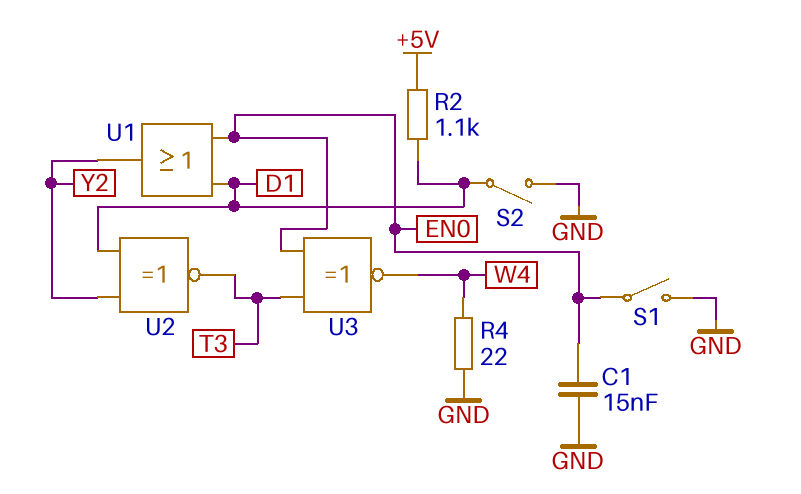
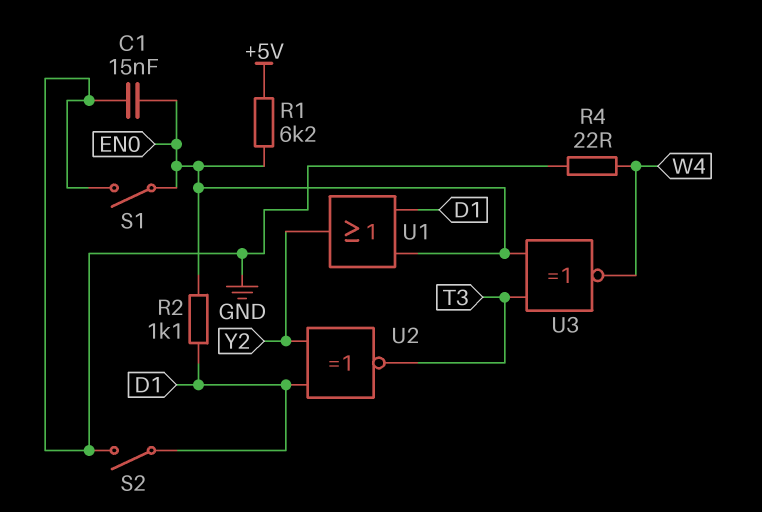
R1: none -> 6.2k (+5V, EN0)
R2: 1.1k (+5V, D1) -> 1.1k (D1, EN0)

